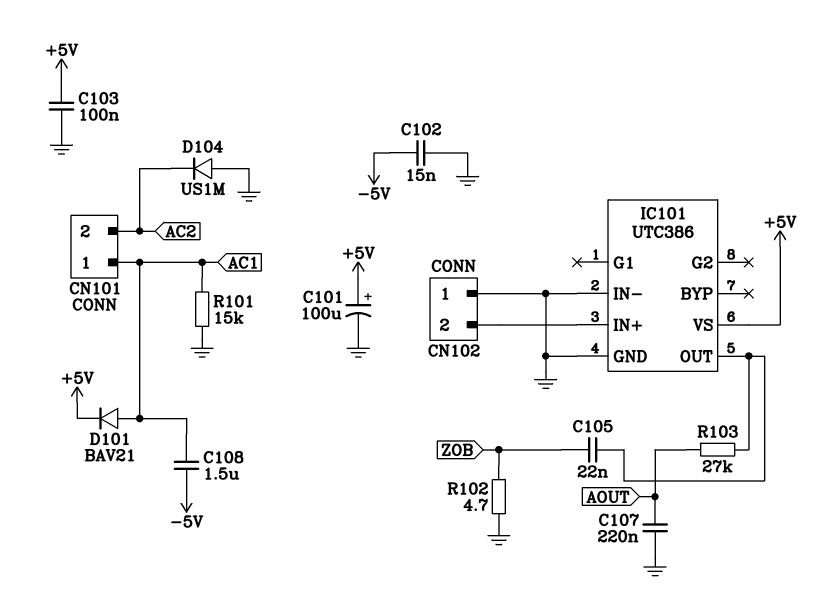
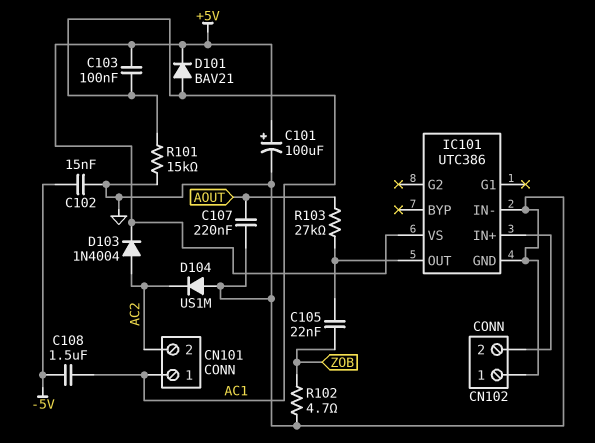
C103: 100nF (+5V, GND) -> 100nF (+5V, AC1)
D103: none -> diode 1N4004 (A AC2, K +5V)

